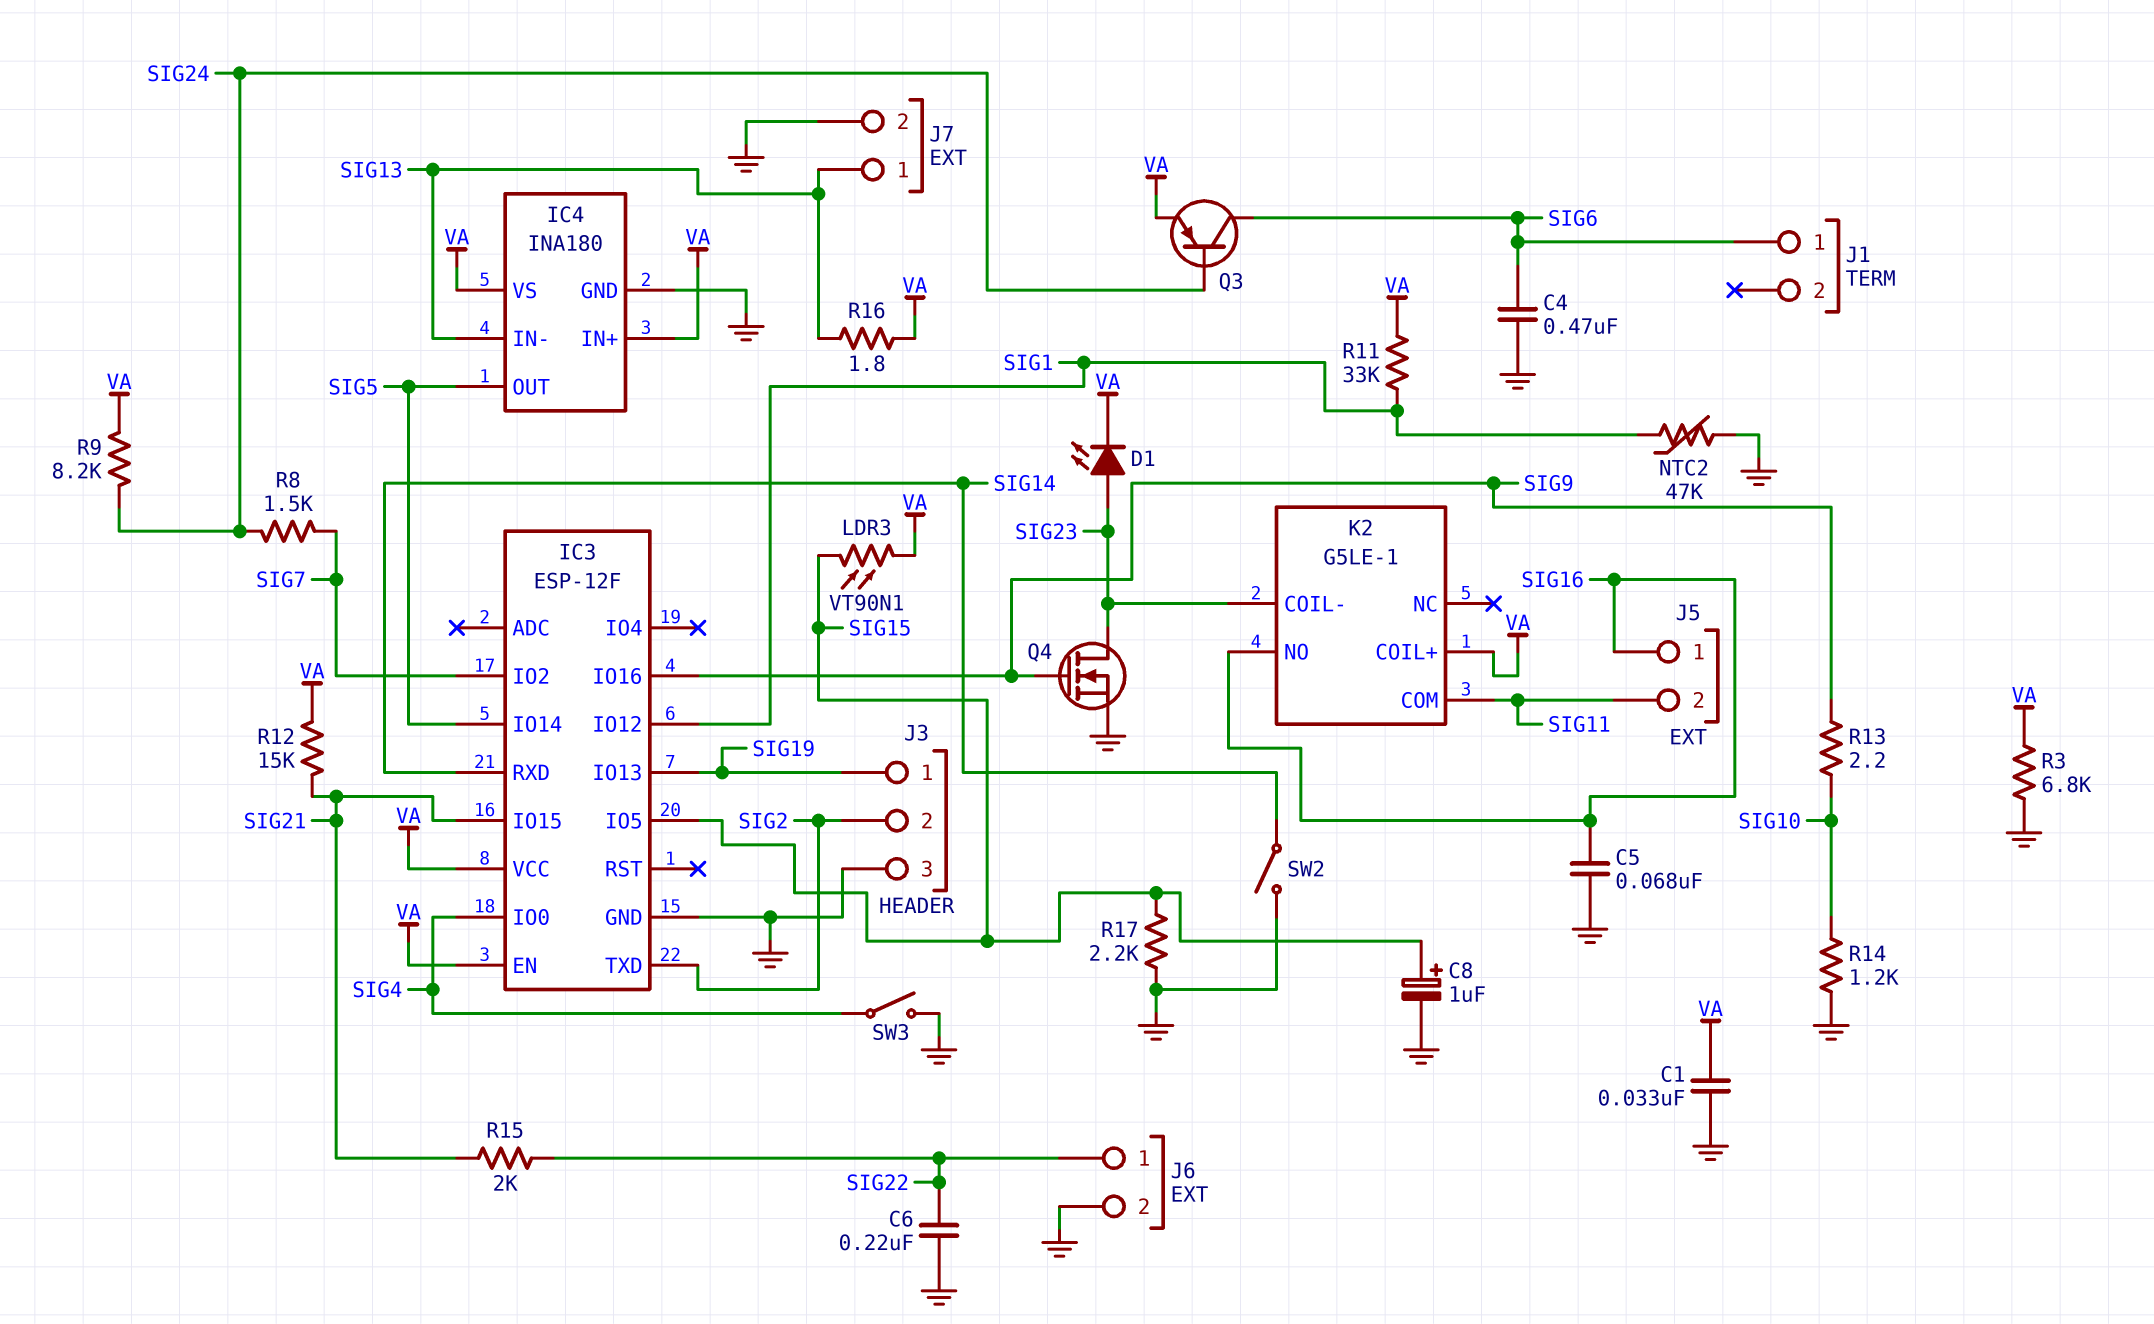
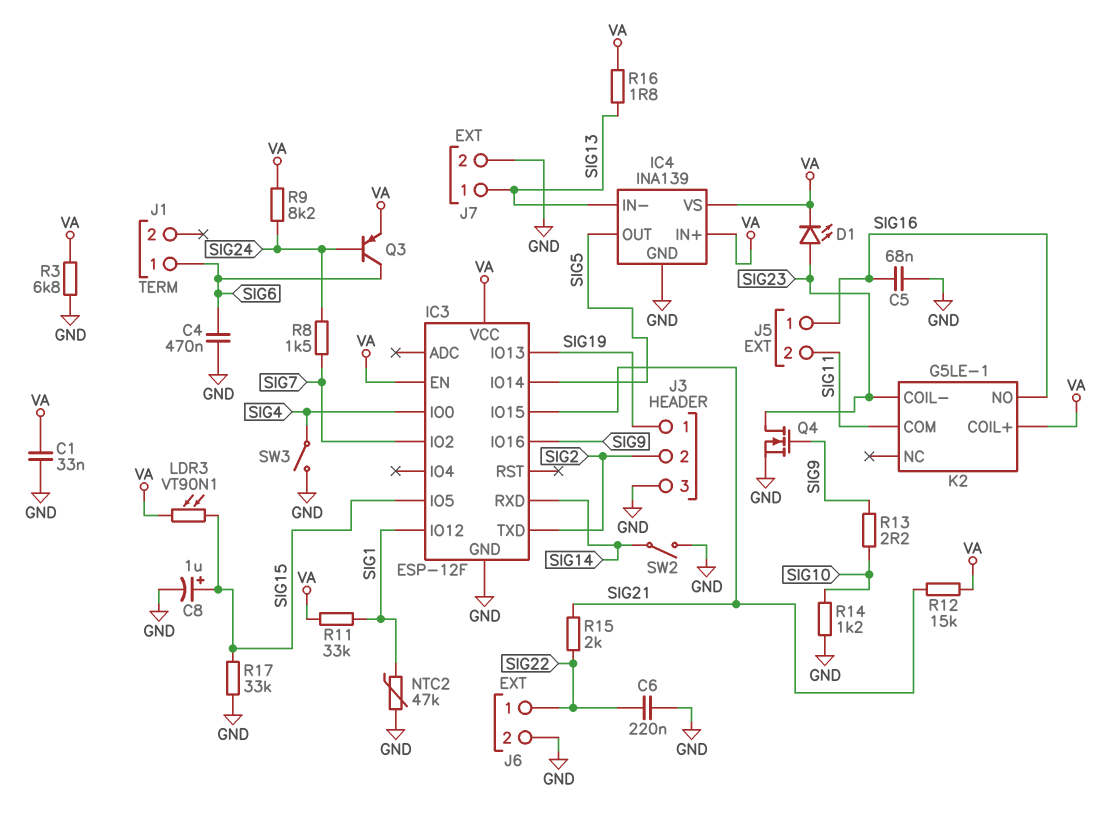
IC4: INA180 -> INA139
R17: 2.2k (GND, SIG15) -> 33k (GND, SIG15)

